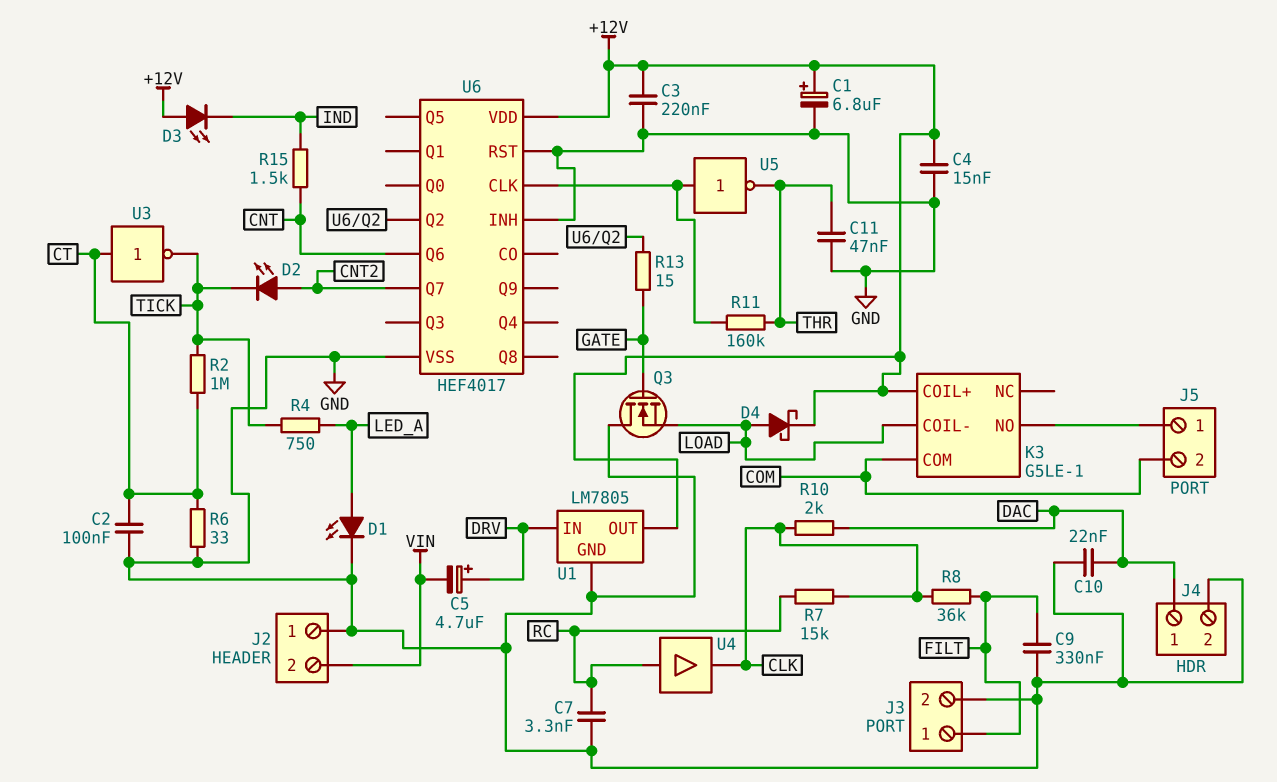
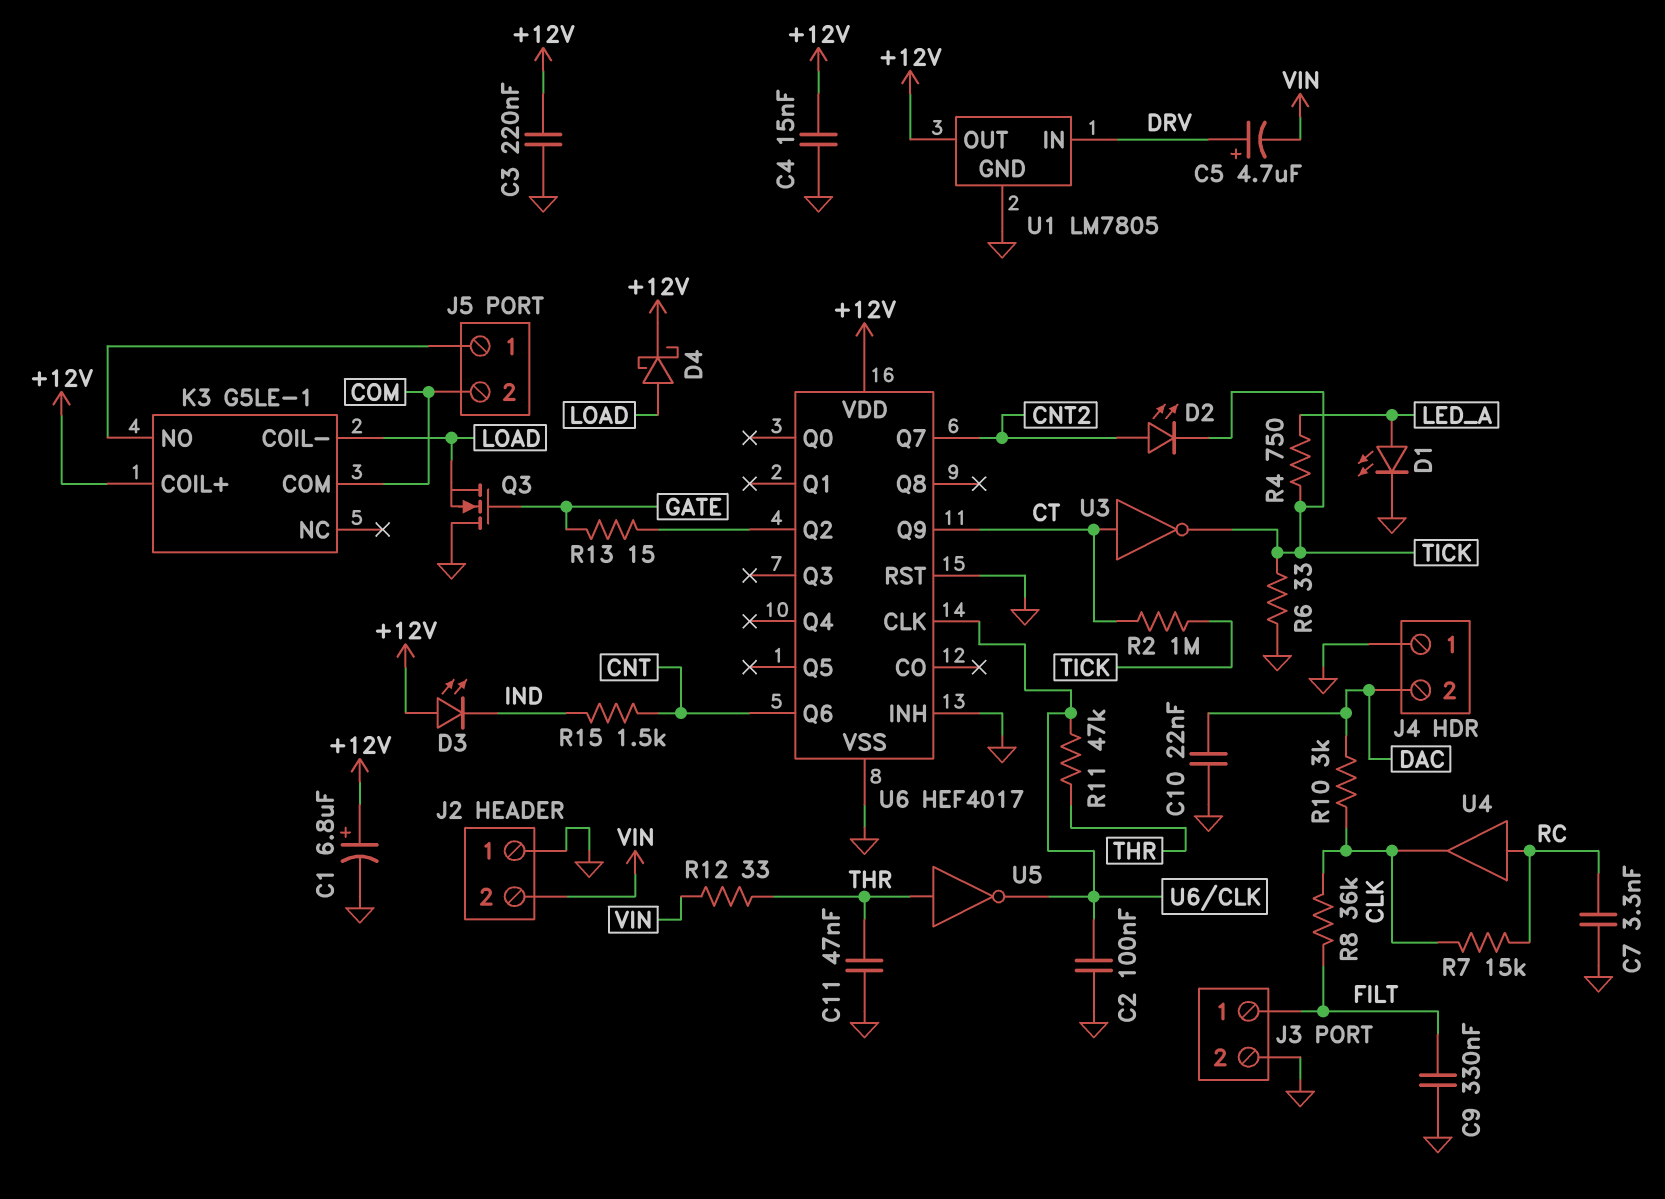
C2: 100nF (CT, GND) -> 100nF (GND, U6/CLK)
J4 pin 1: DAC -> GND
J4 pin 2: GND -> DAC
R6: 33 (CT, GND) -> 33 (GND, TICK)
R10: 2k (CLK, DAC) -> 3k (CLK, DAC)
R11: 160k (THR, U6/CLK) -> 47k (THR, U6/CLK)
R12: none -> 33 (THR, VIN)
U5: NOT (in U6/CLK, out THR) -> NOT (in THR, out U6/CLK)
U6 pin Q9: none -> CT

